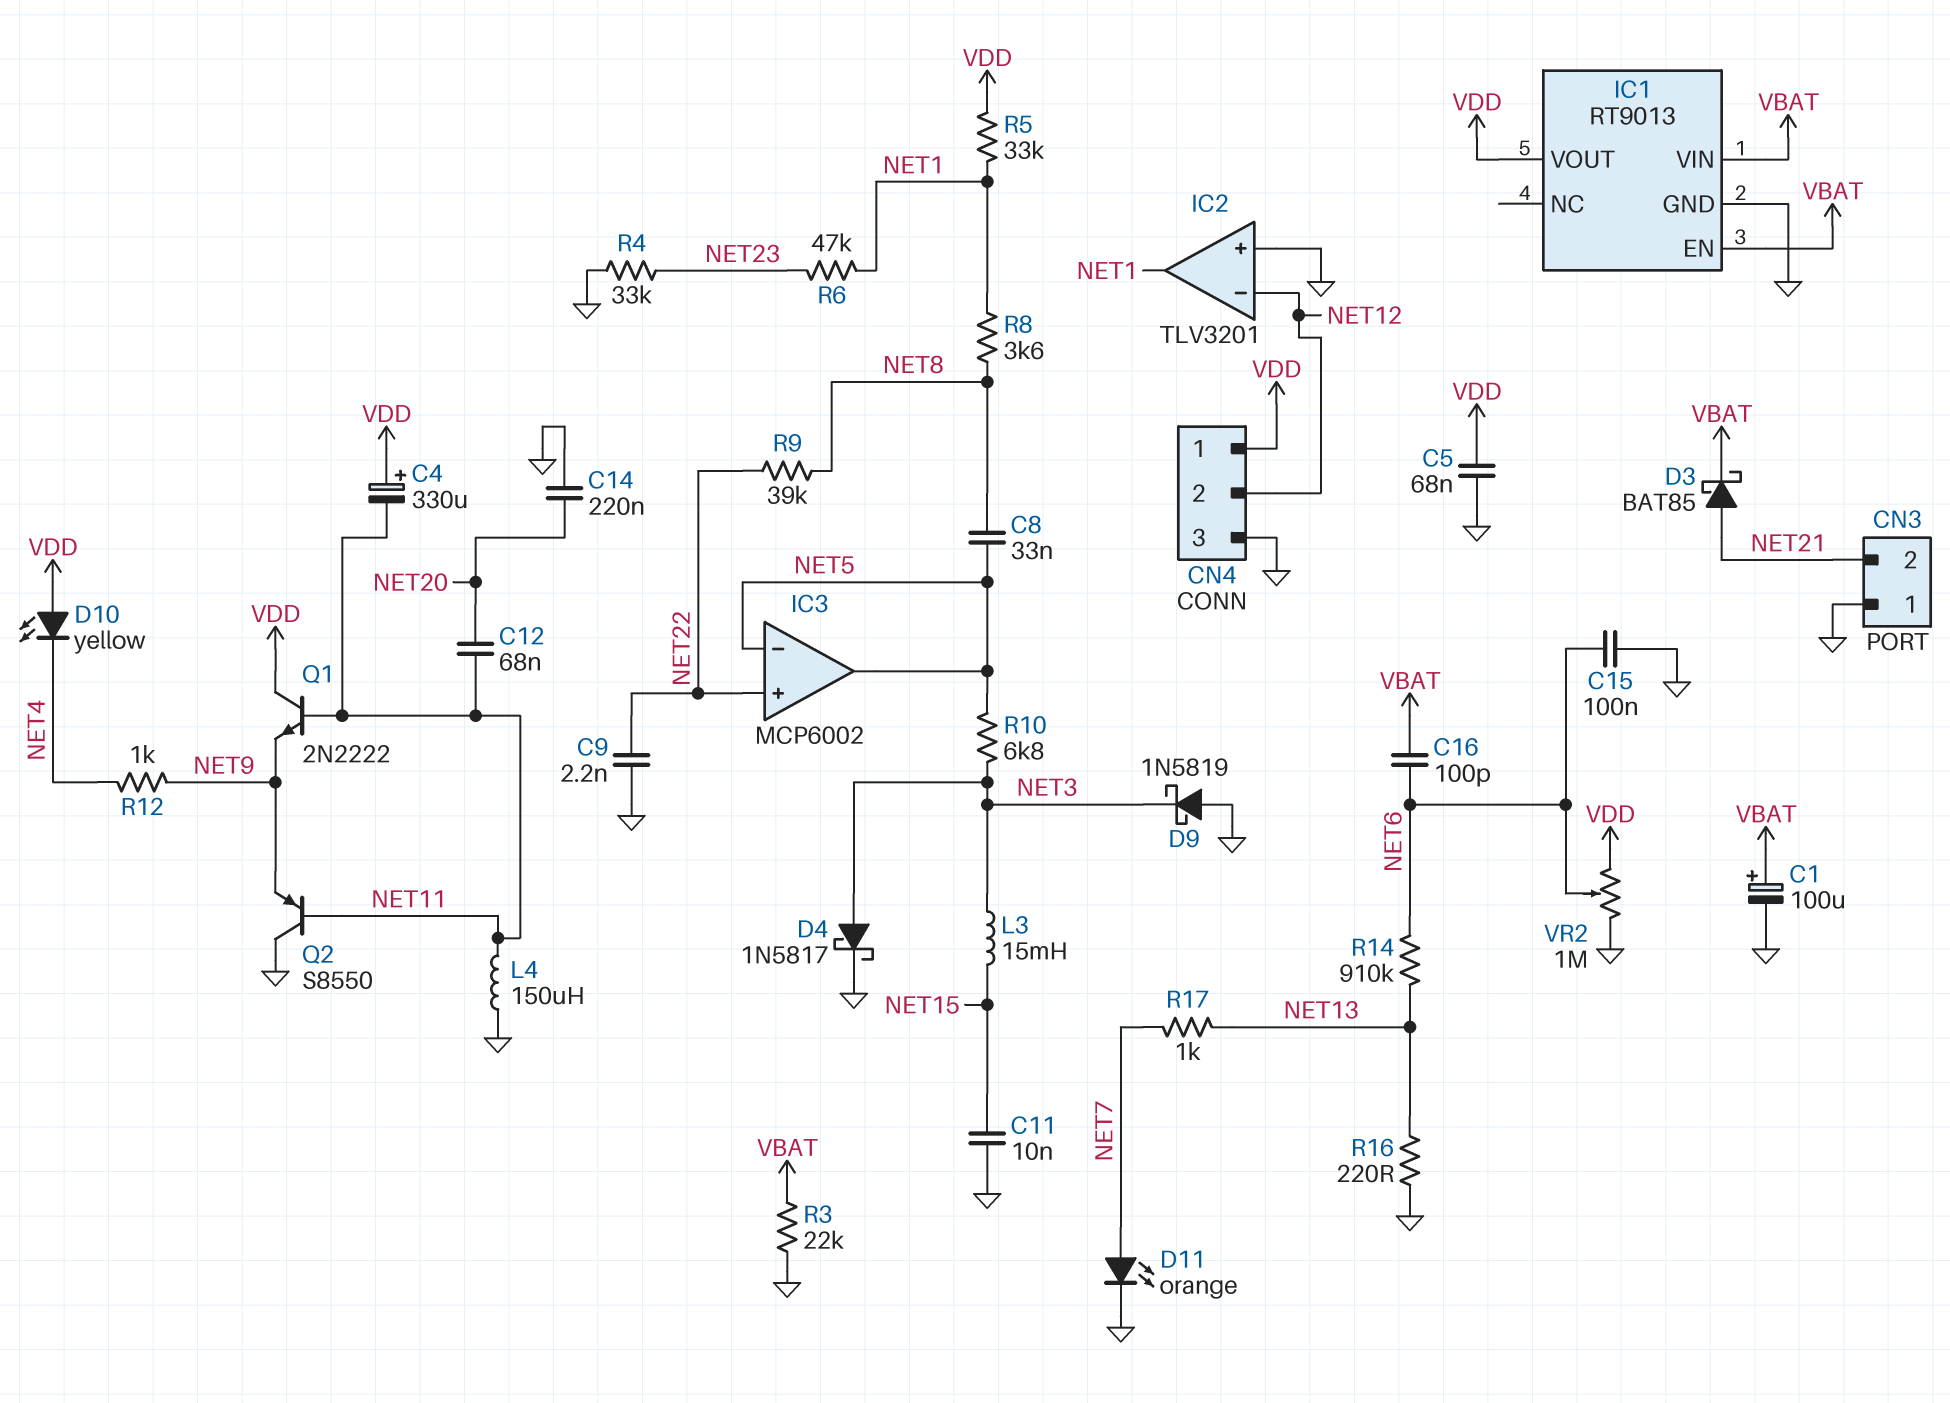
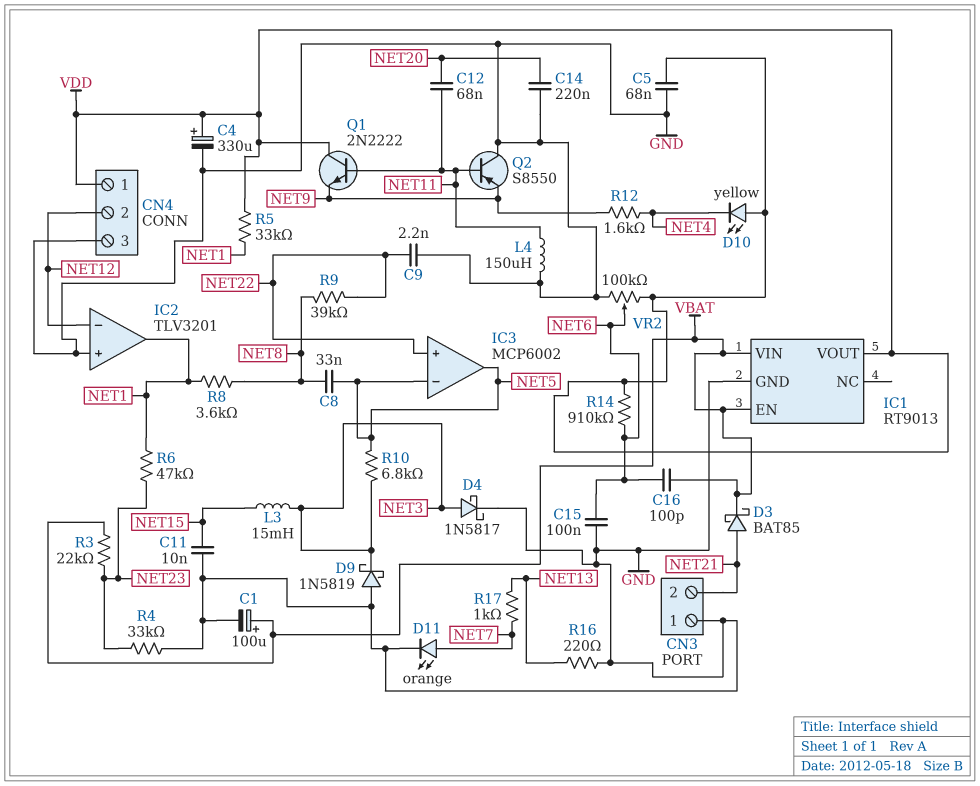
C4: 330uF (plus VDD, minus NET11) -> 330uF (plus VDD, minus GND)
R3: 22k (GND, VBAT) -> 22k (NET23, VBAT)
R12: 1k (NET4, NET9) -> 1.6k (NET4, NET9)
R14: 910k (NET6, NET13) -> 910k (NET6, VDD)
VR2: 1M (GND, VDD, wiper NET6) -> 100k (GND, VDD, wiper NET6)

